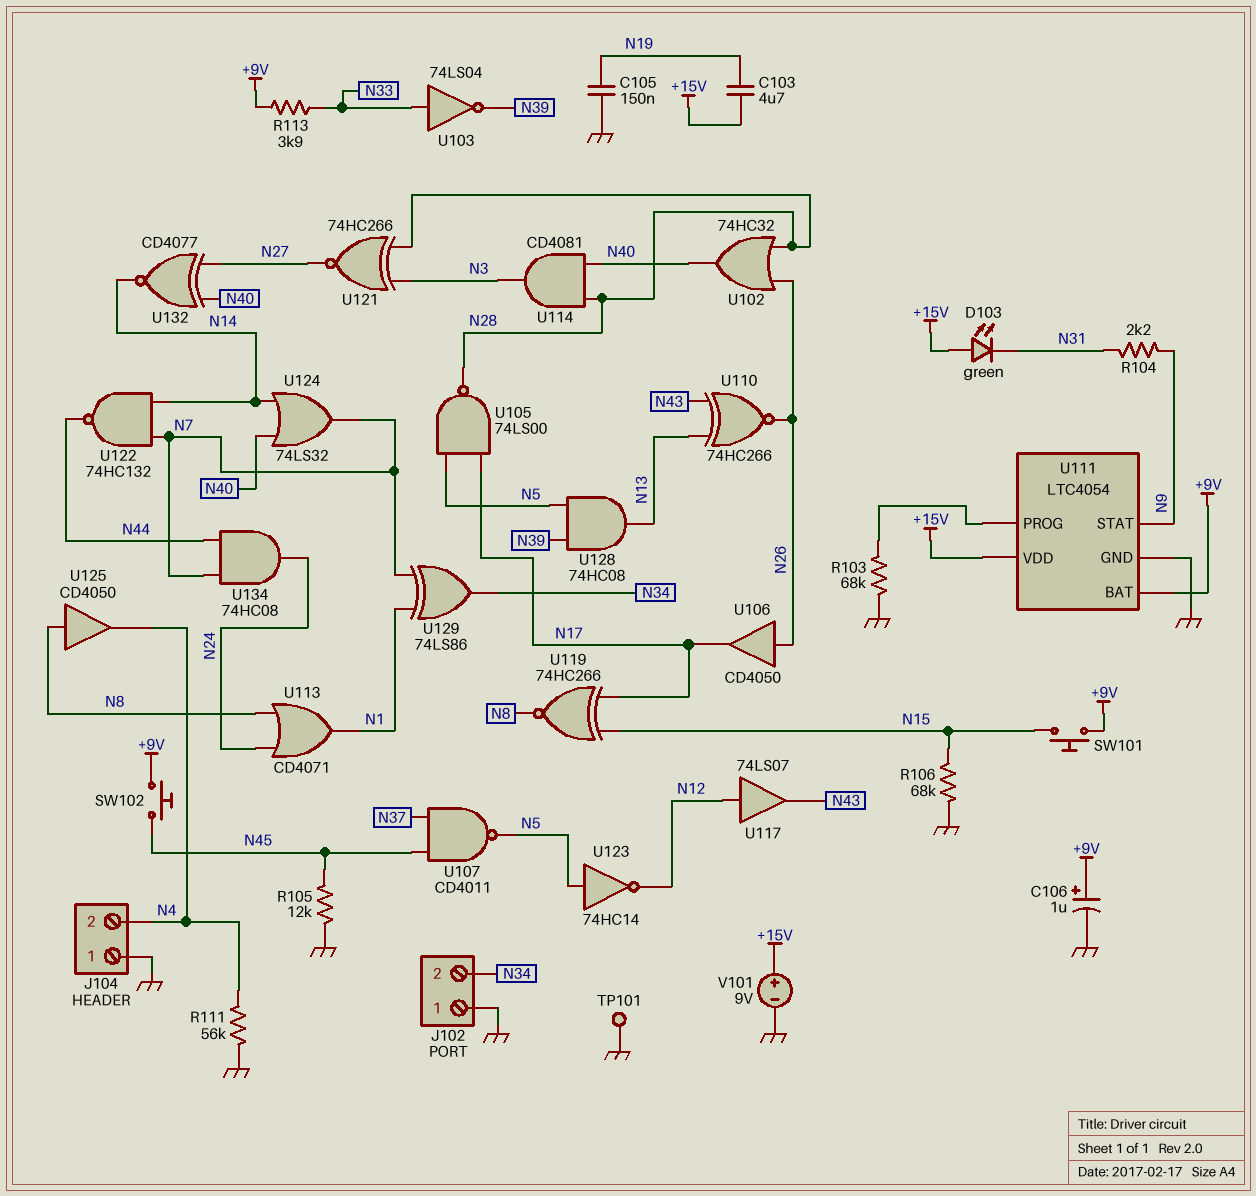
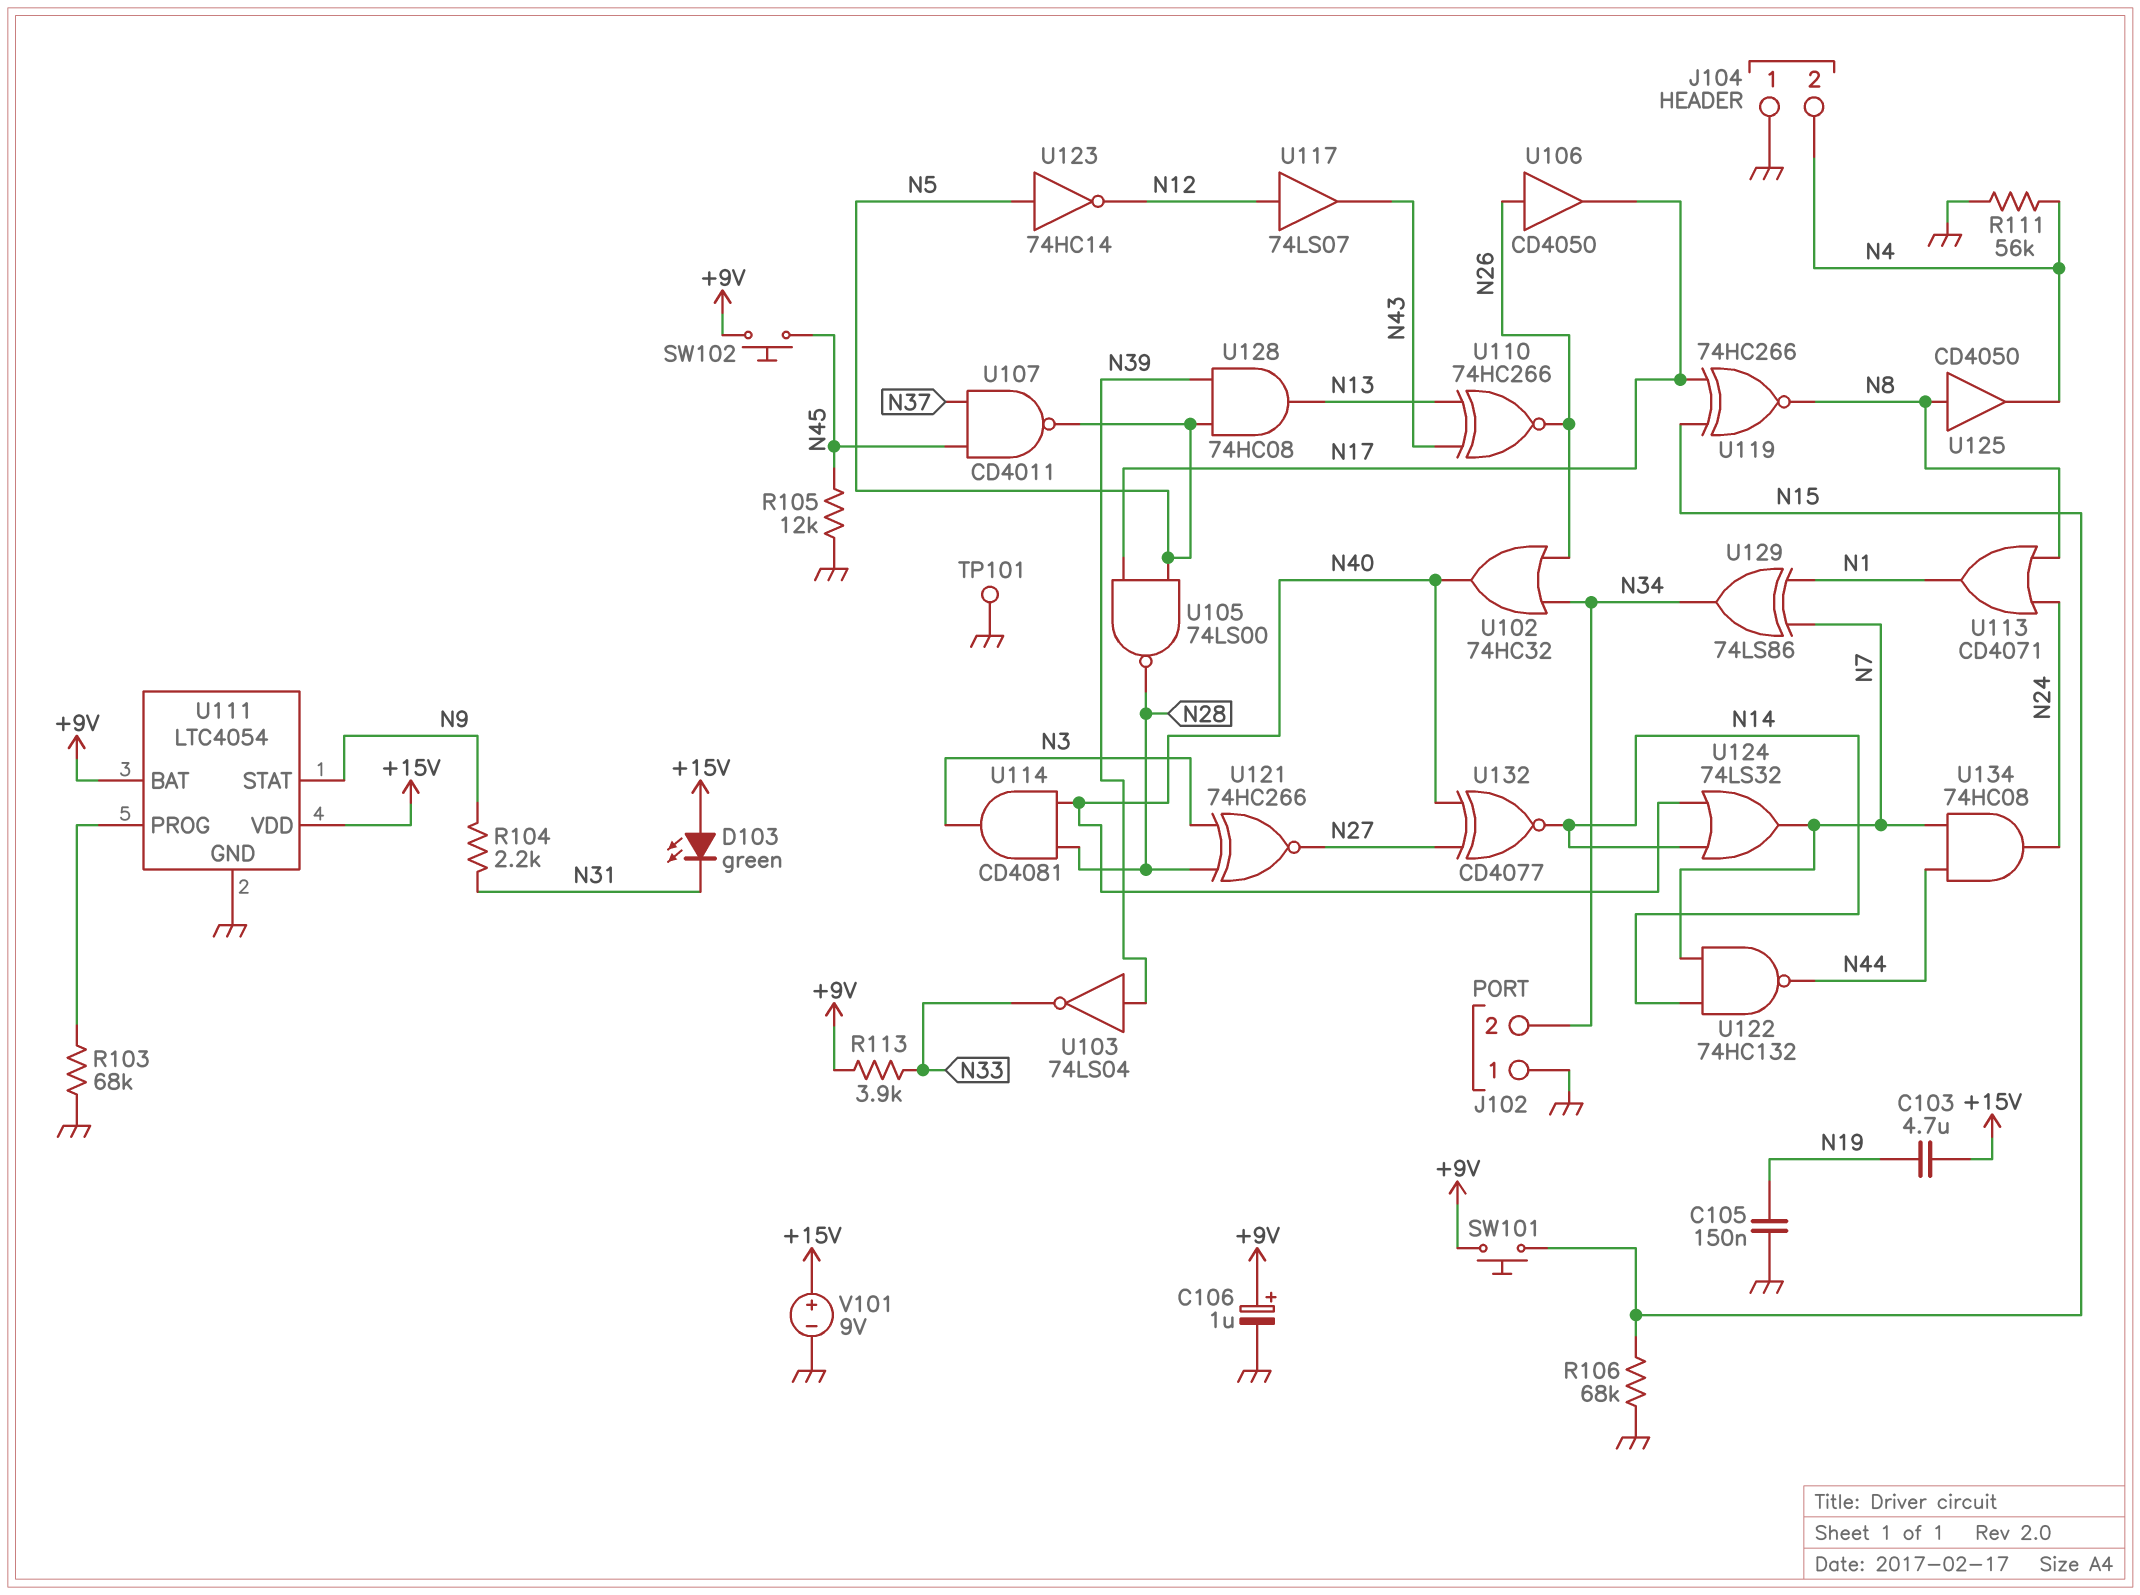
U102: OR 74HC32 (in N26, in N28, out N40) -> OR 74HC32 (in N26, in N34, out N40)
U103: NOT 74LS04 (in N33, out N39) -> NOT 74LS04 (in N39, out N33)

